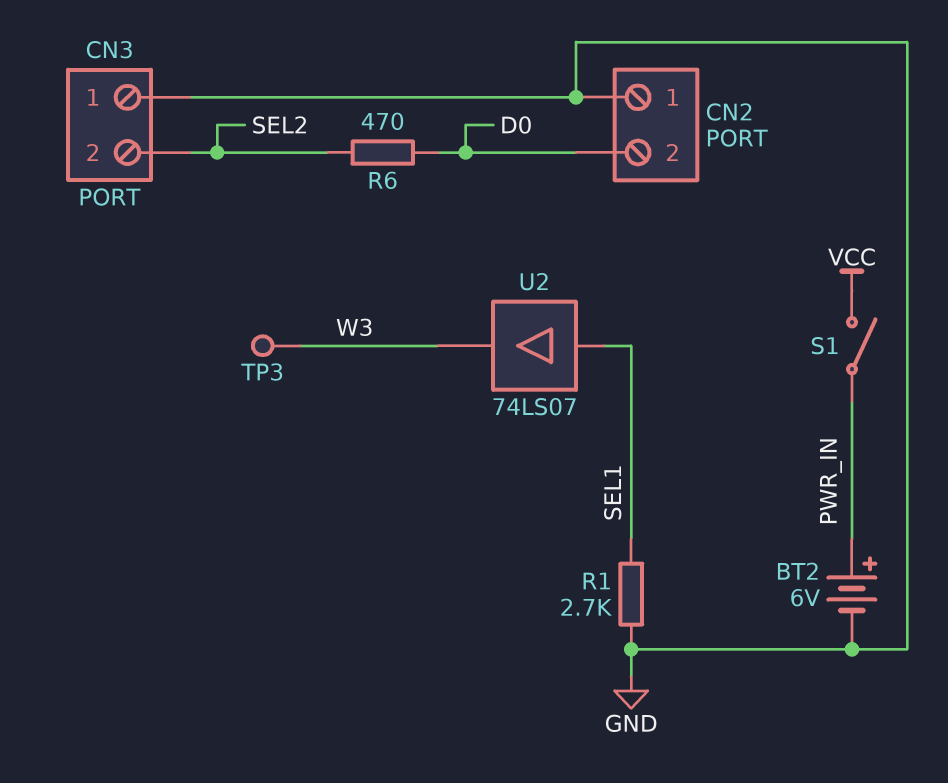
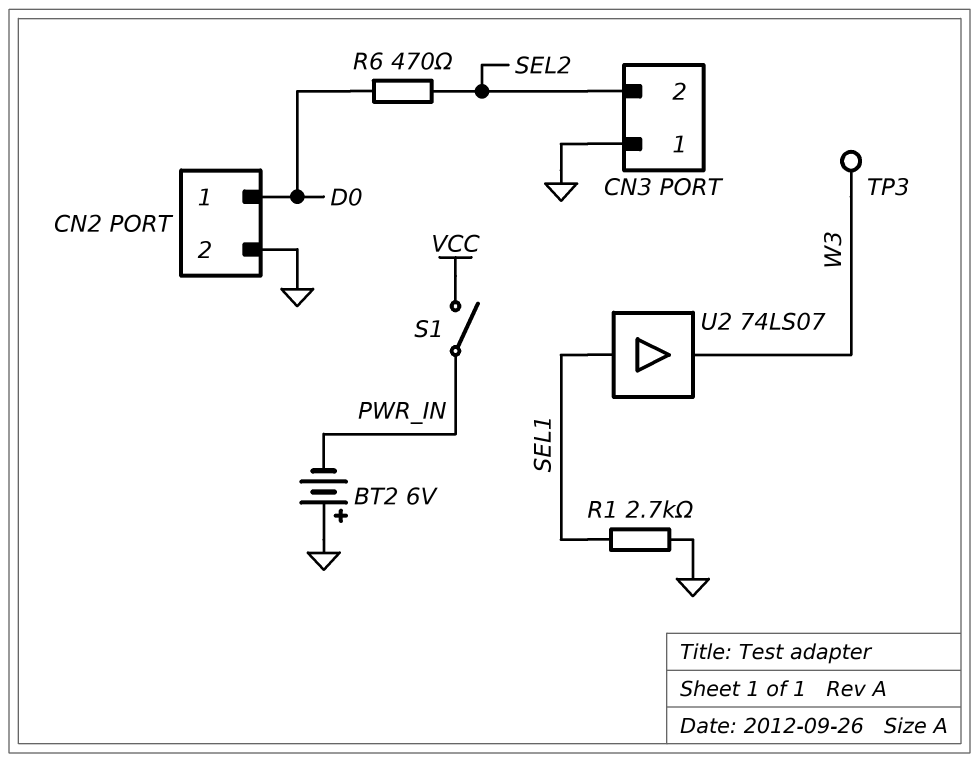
BT2: 6V (plus PWR_IN, minus GND) -> 6V (plus GND, minus PWR_IN)
CN2 pin 1: GND -> D0
CN2 pin 2: D0 -> GND

